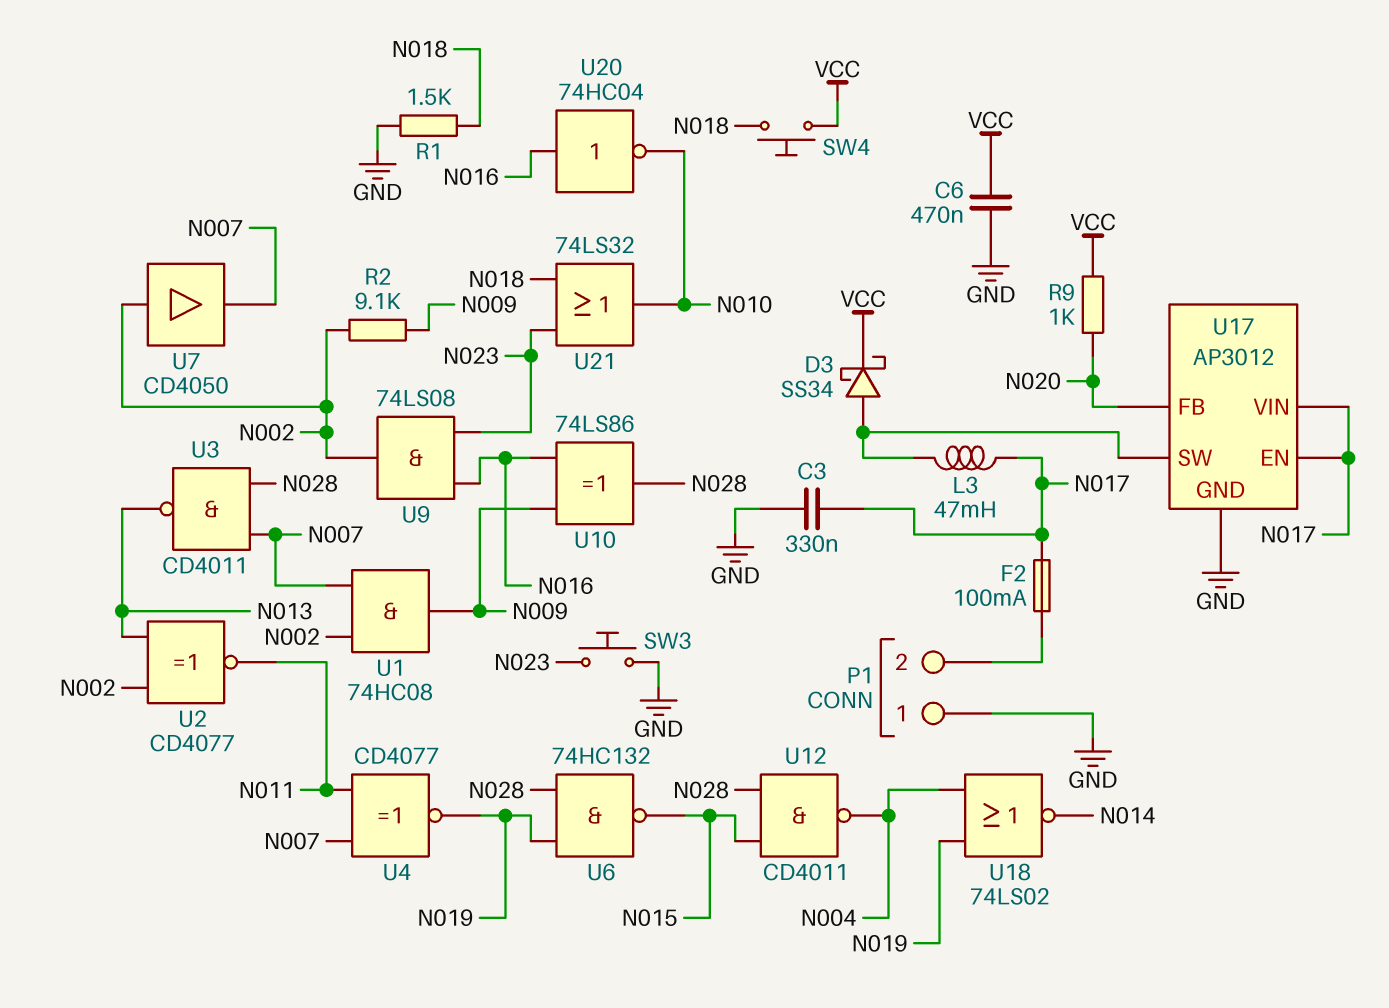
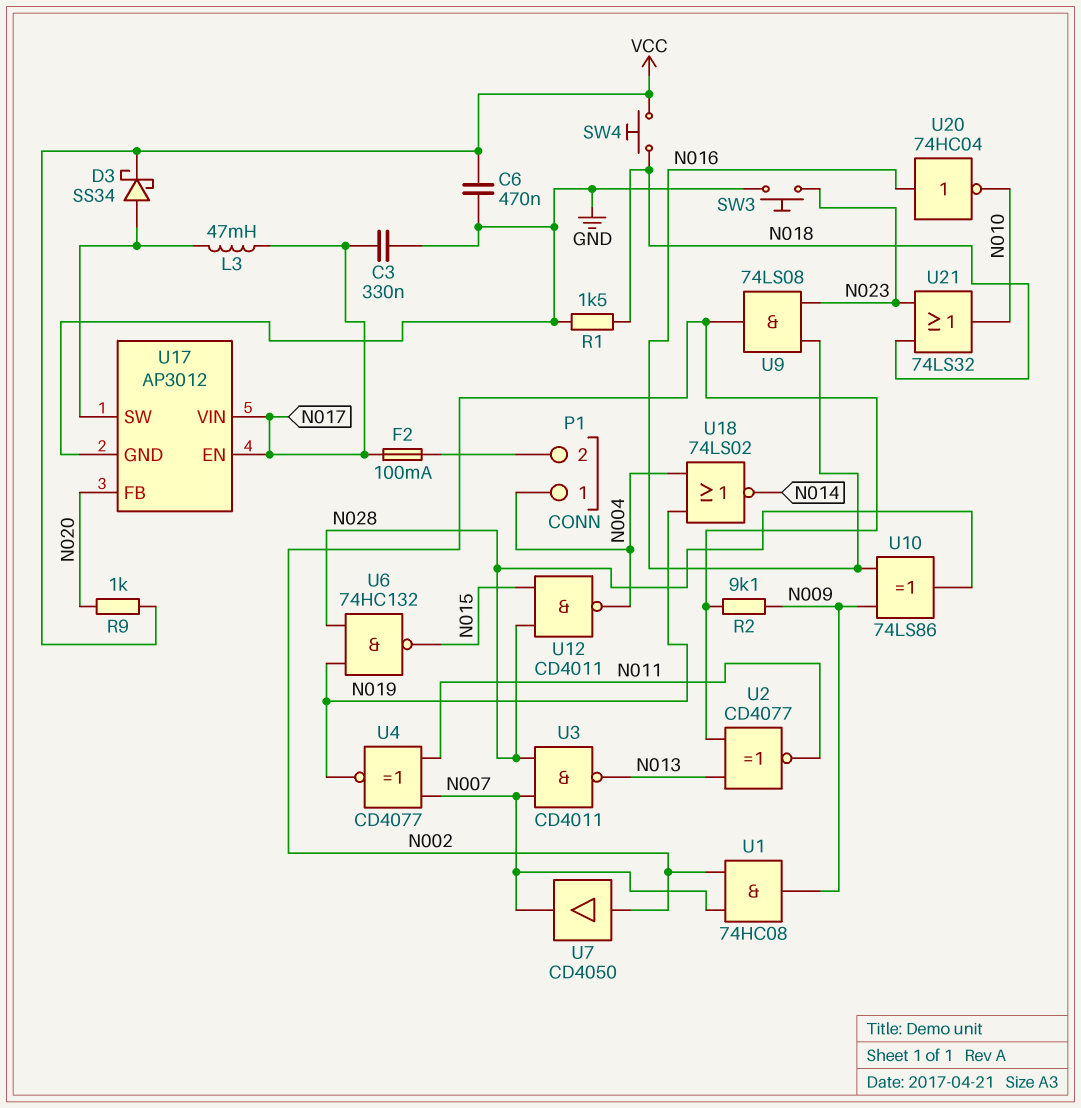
P1 pin 1: GND -> N004

